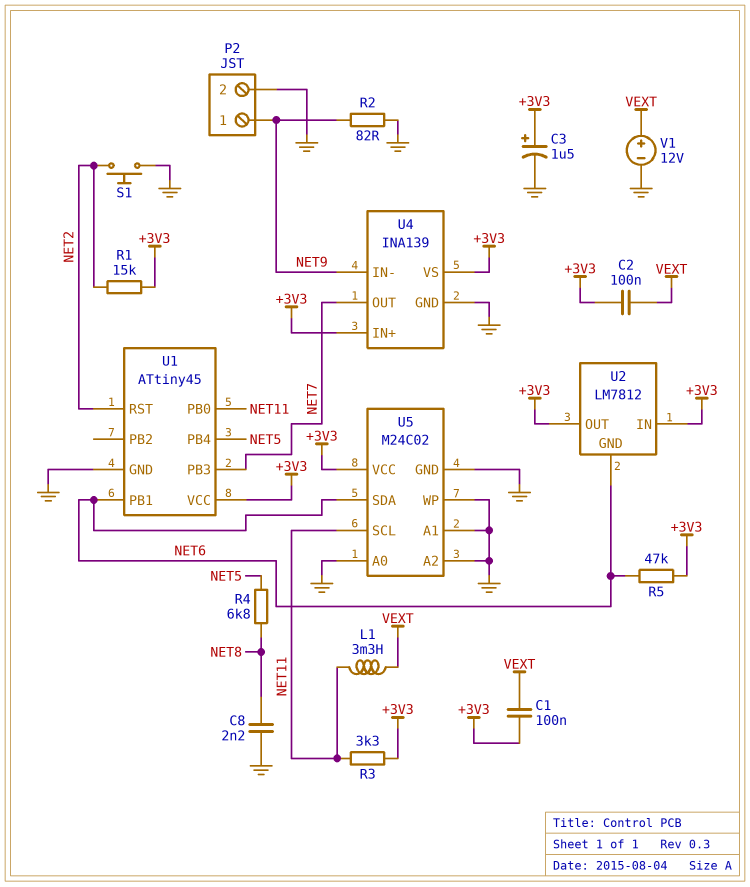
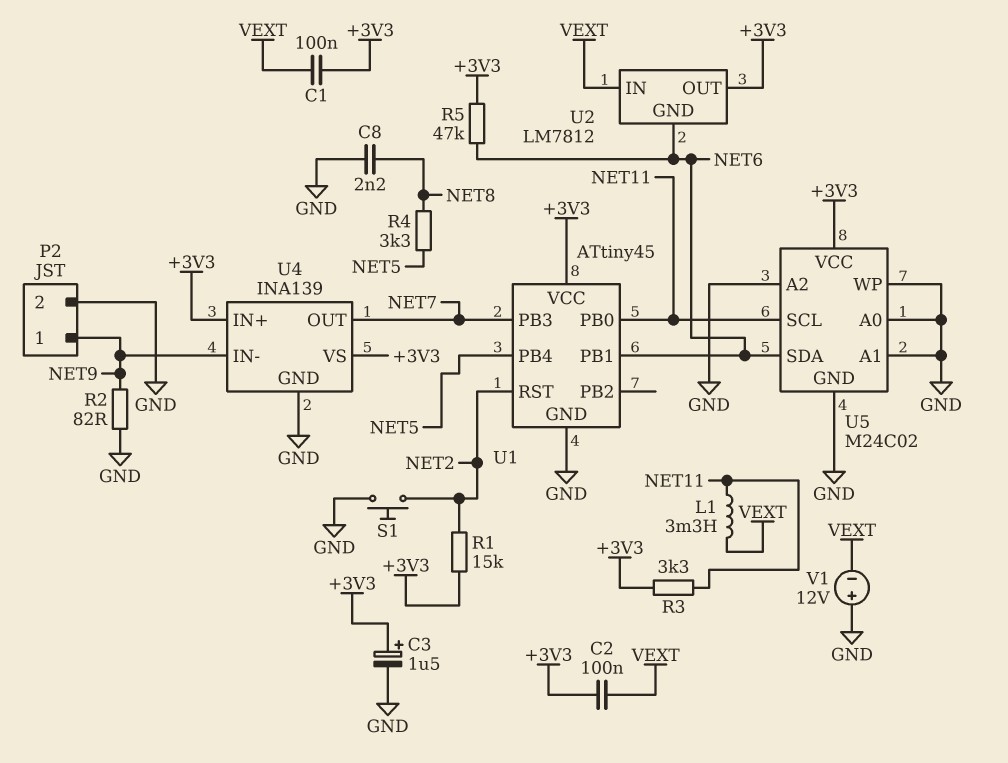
R4: 6.8k (NET5, NET8) -> 3.3k (NET5, NET8)
U2 pin IN: +3V3 -> VEXT
V1: 12V (plus VEXT, minus GND) -> 12V (plus GND, minus VEXT)

